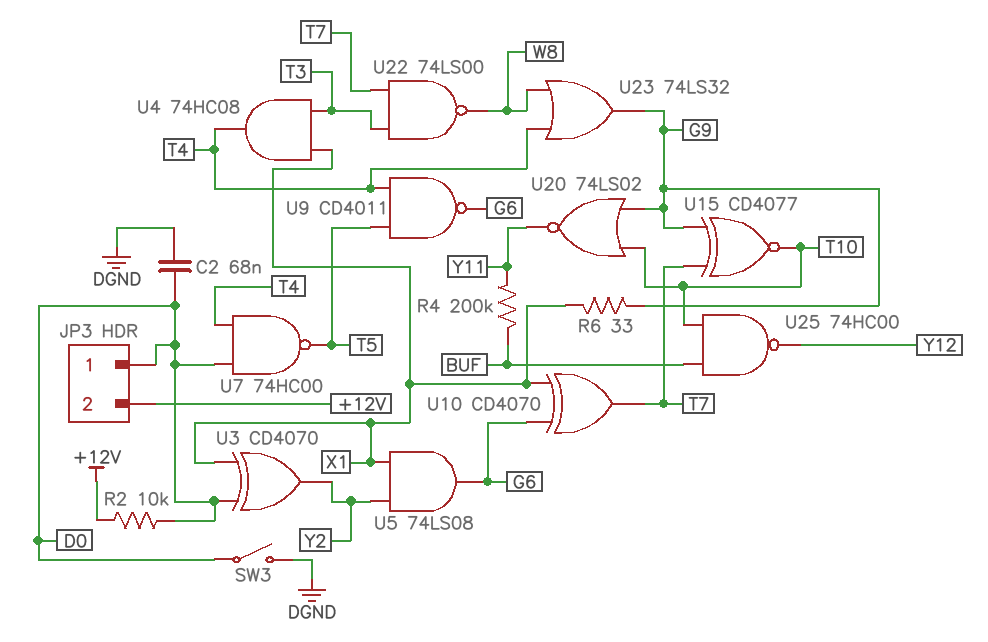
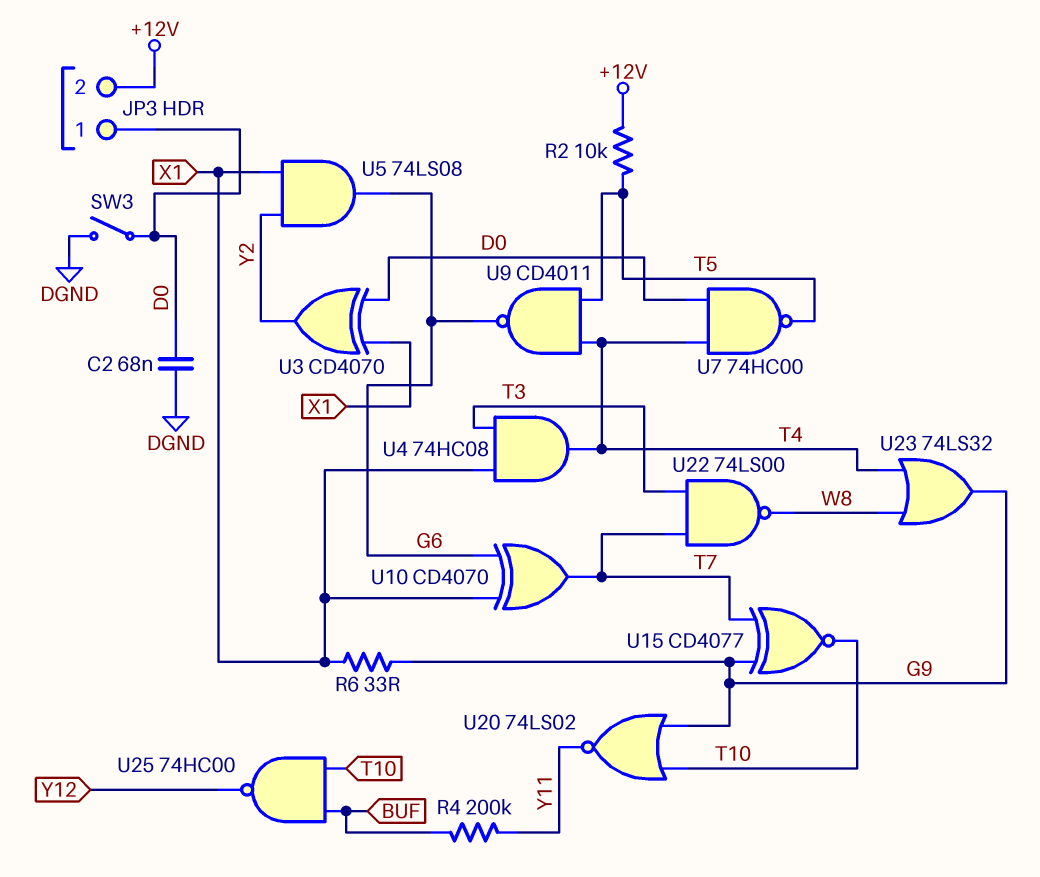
R2: 10k (+12V, D0) -> 10k (+12V, T5)

